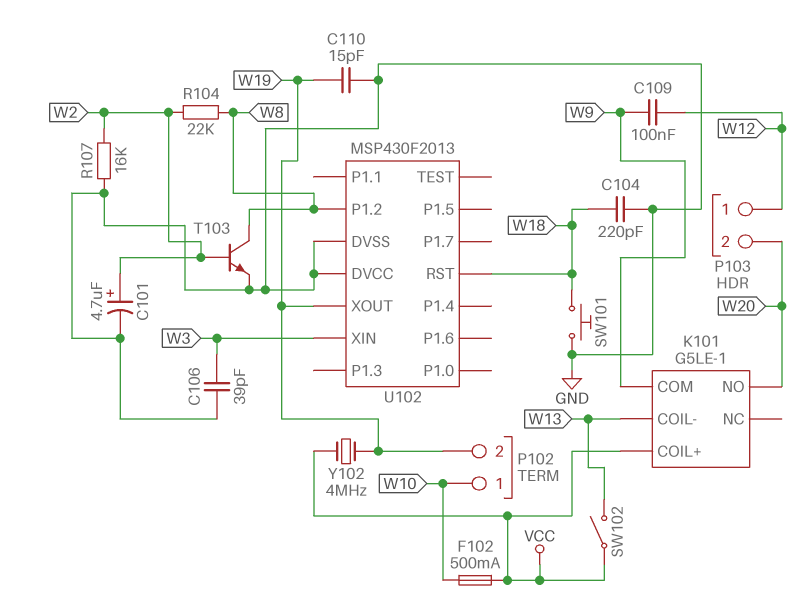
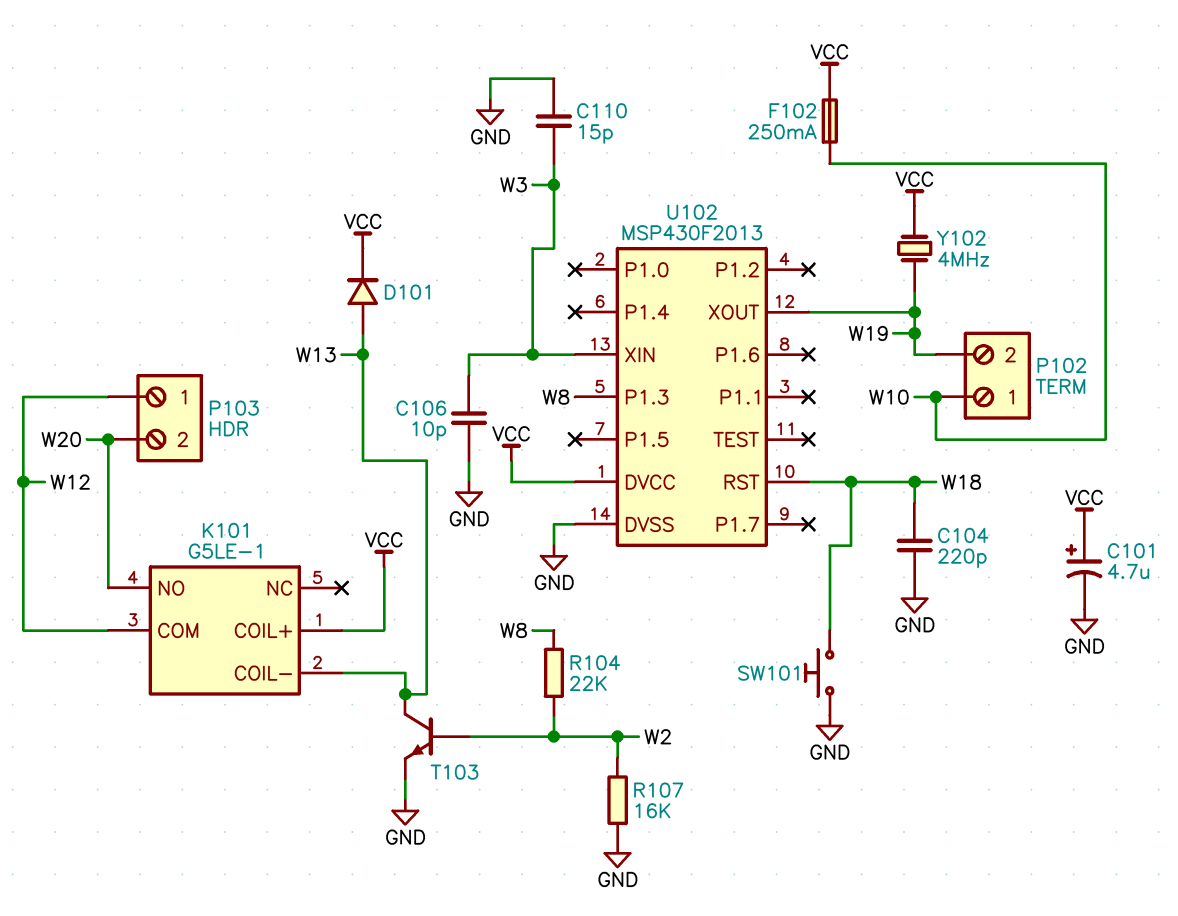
C101: 4.7uF (plus W2, minus GND) -> 4.7uF (plus VCC, minus GND)
C106: 39pF (GND, W3) -> 10pF (GND, W3)
C109: 100nF (W9, W12) -> none
C110: 15pF (GND, W19) -> 15pF (GND, W3)
D101: none -> diode (A W13, K VCC)
F102: 500mA (VCC, W10) -> 250mA (VCC, W10)
K101 pin COM: W9 -> W12
SW102: switch (VCC, W13) -> none
T103: NPN (B W2, C W8, E GND) -> NPN (B W2, C W13, E GND)
U102 pin DVCC: GND -> VCC
U102 pin P1.2: W8 -> none
U102 pin P1.3: none -> W8

